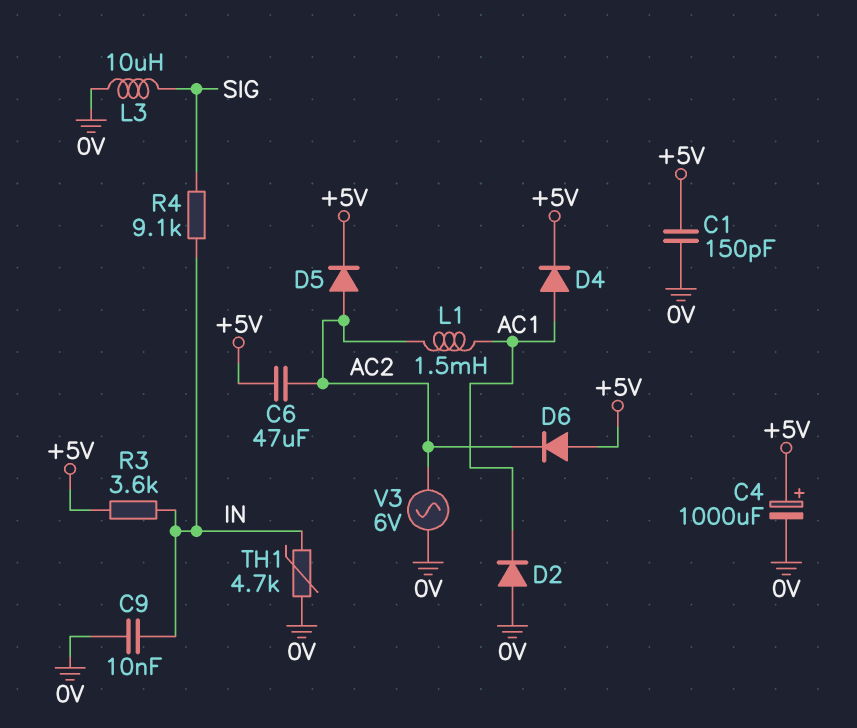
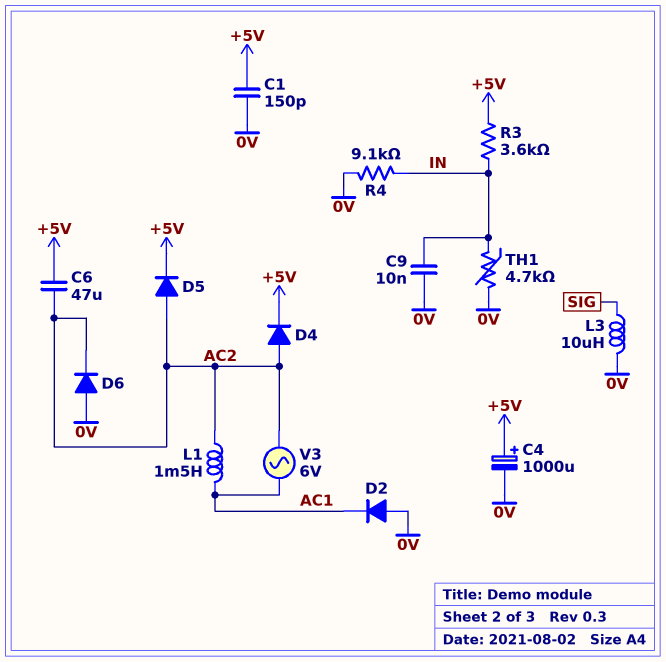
D4: diode (A AC1, K +5V) -> diode (A AC2, K +5V)
D6: diode (A +5V, K AC2) -> diode (A 0V, K AC2)
R4: 9.1k (IN, SIG) -> 9.1k (0V, IN)
V3: AC 6V (0V, AC2) -> AC 6V (AC1, AC2)

